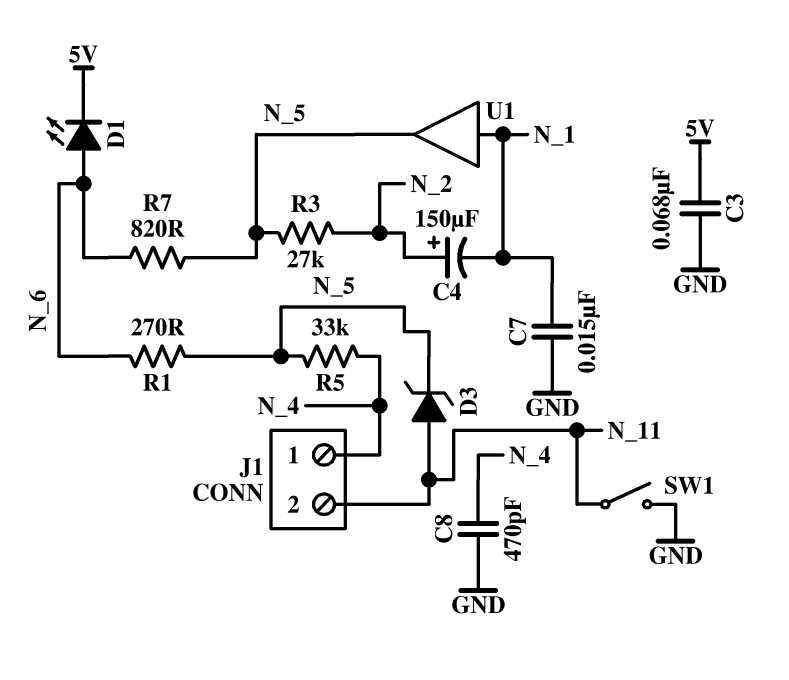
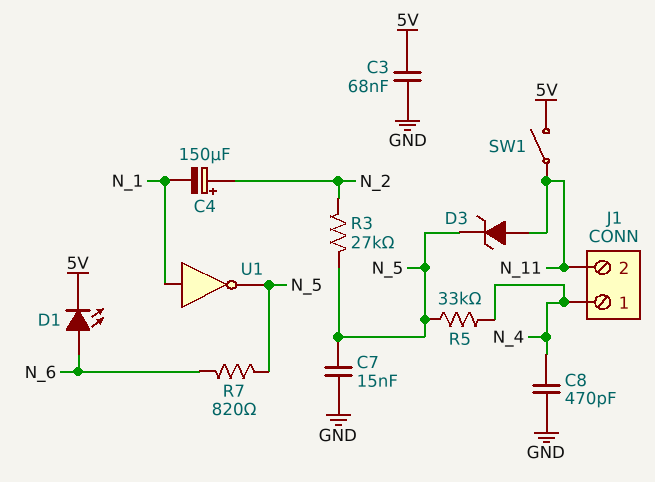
C7: 15nF (GND, N_1) -> 15nF (GND, N_5)
R1: 270 (N_5, N_6) -> none
SW1: switch (GND, N_11) -> switch (5V, N_11)
U1: buffer (in N_1, out N_5) -> NOT (in N_1, out N_5)

